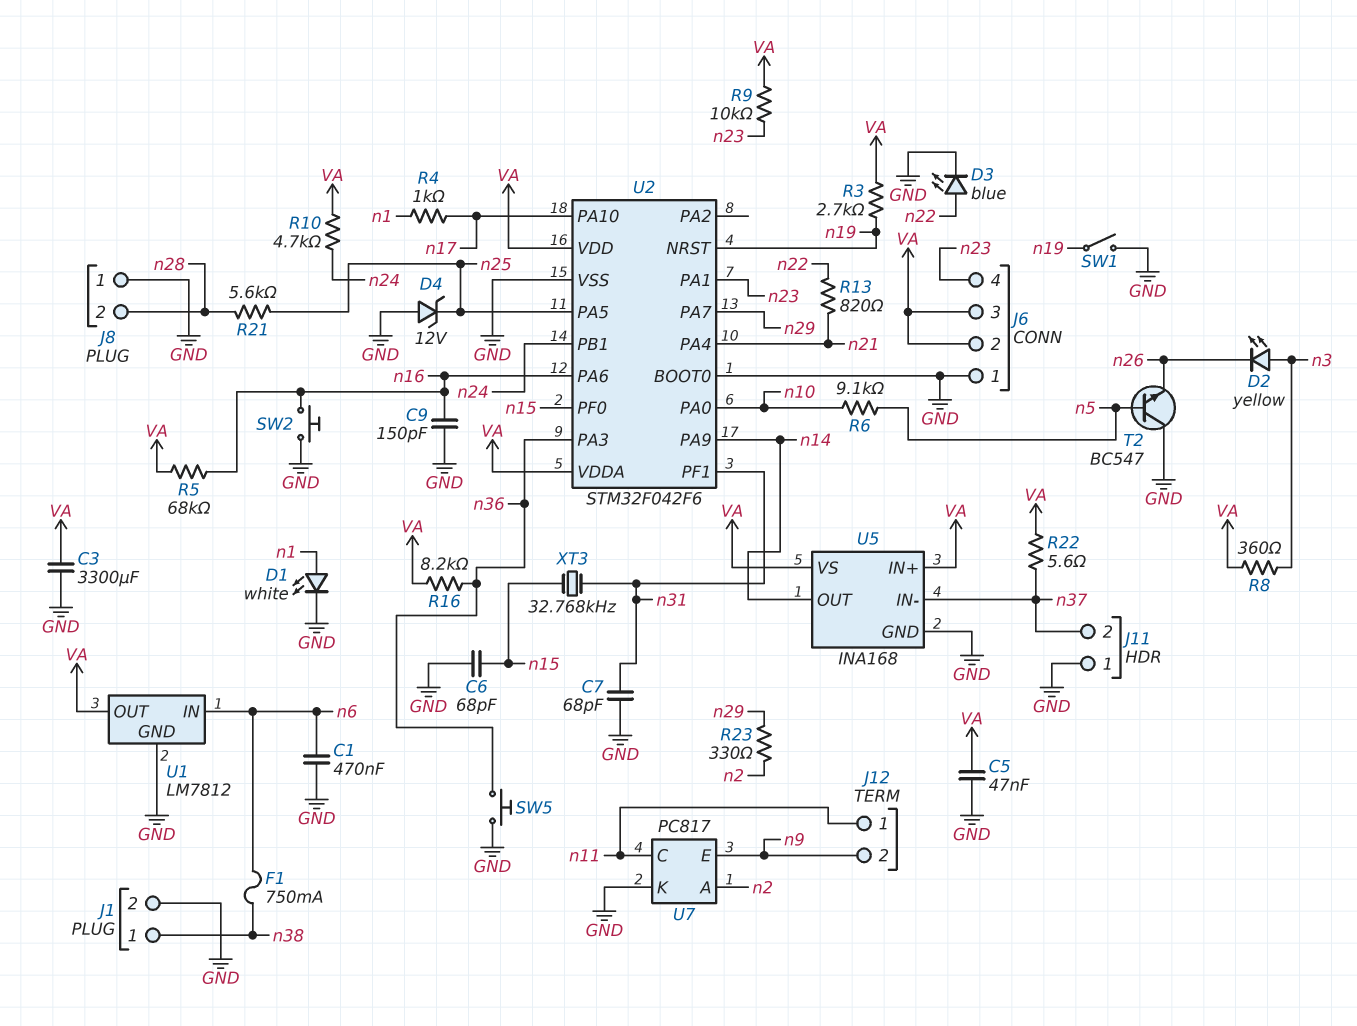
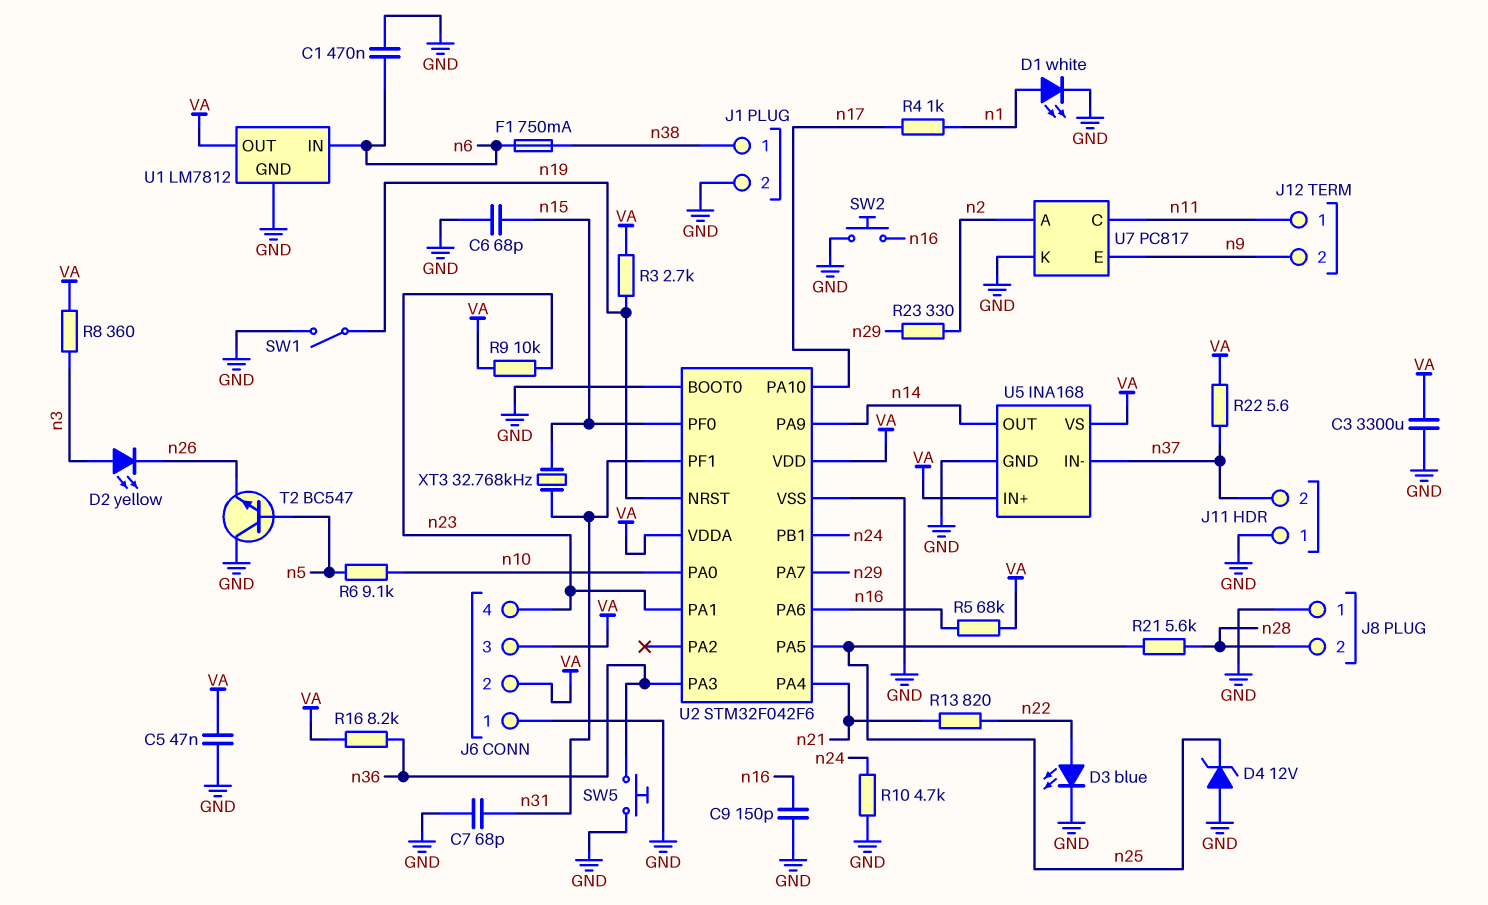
R10: 4.7k (VA, n24) -> 4.7k (GND, n24)

